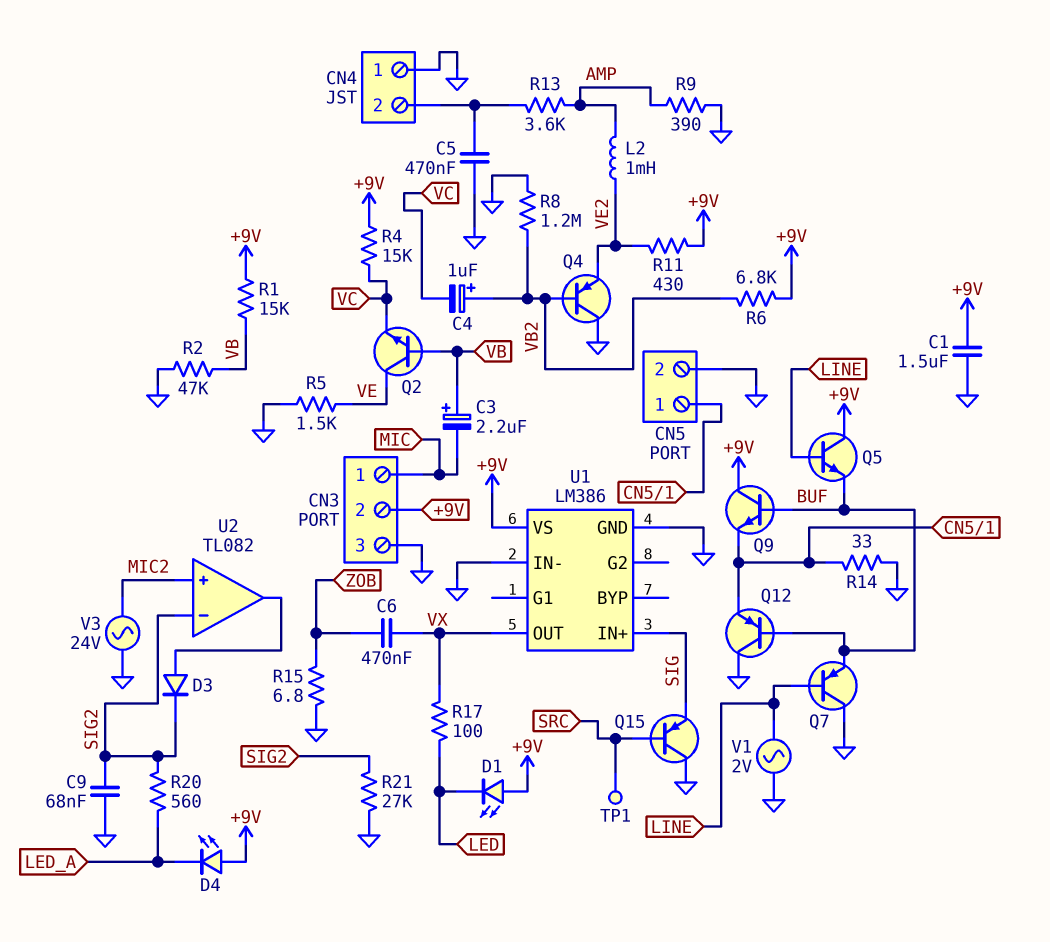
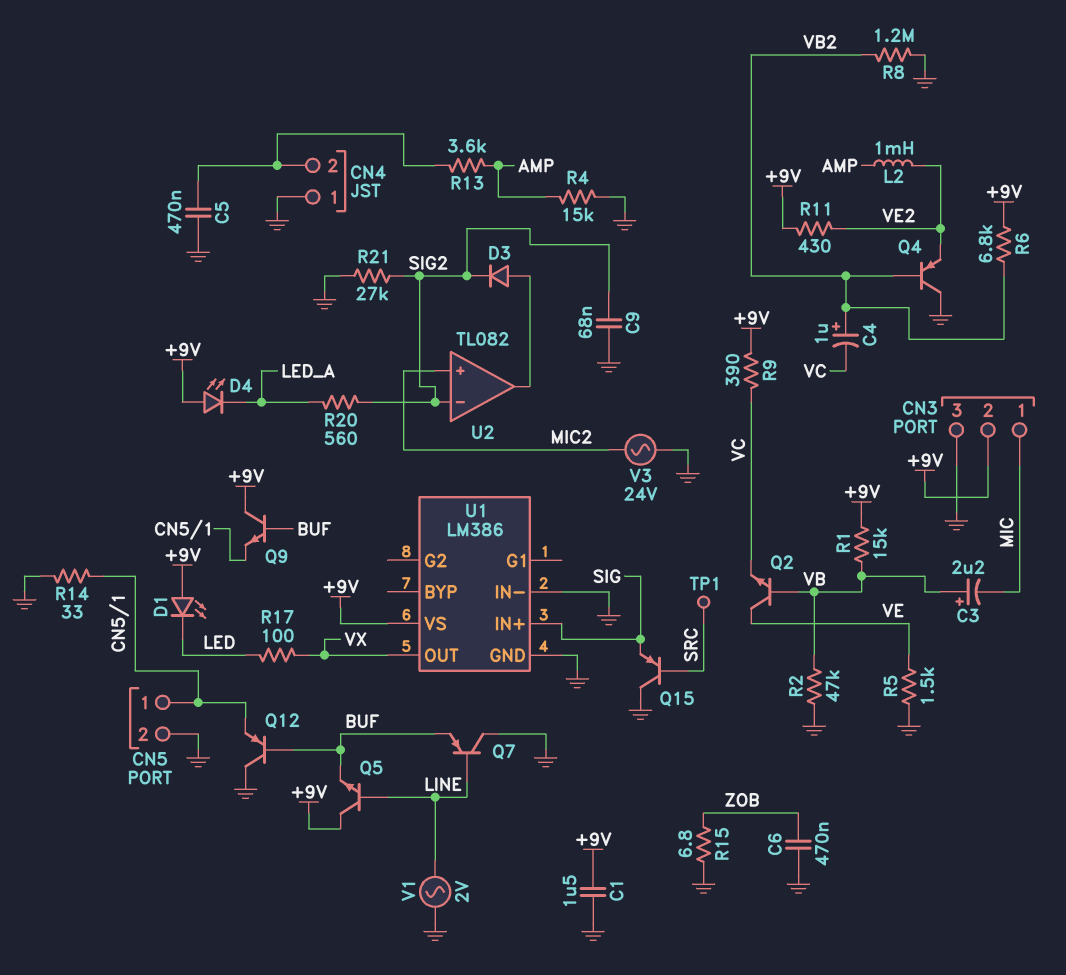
C6: 470nF (VX, ZOB) -> 470nF (GND, ZOB)
R4: 15k (+9V, VC) -> 15k (AMP, GND)
R9: 390 (AMP, GND) -> 390 (+9V, VC)

